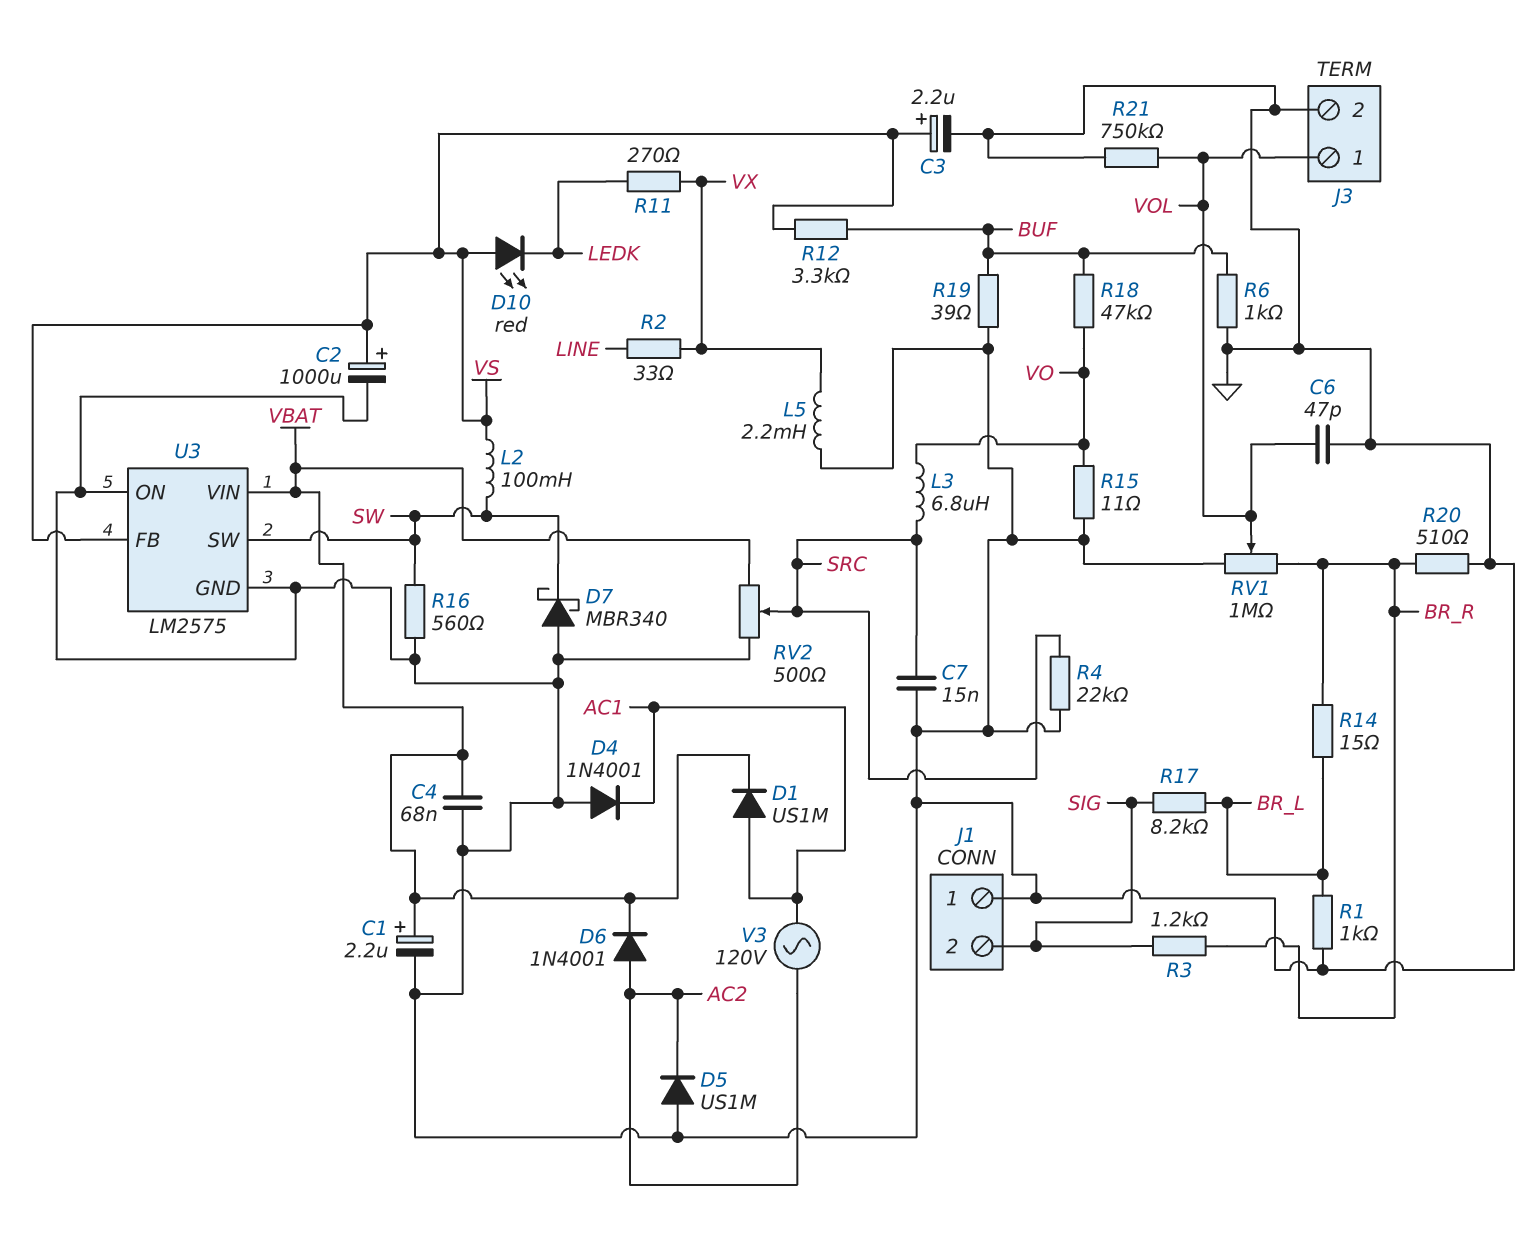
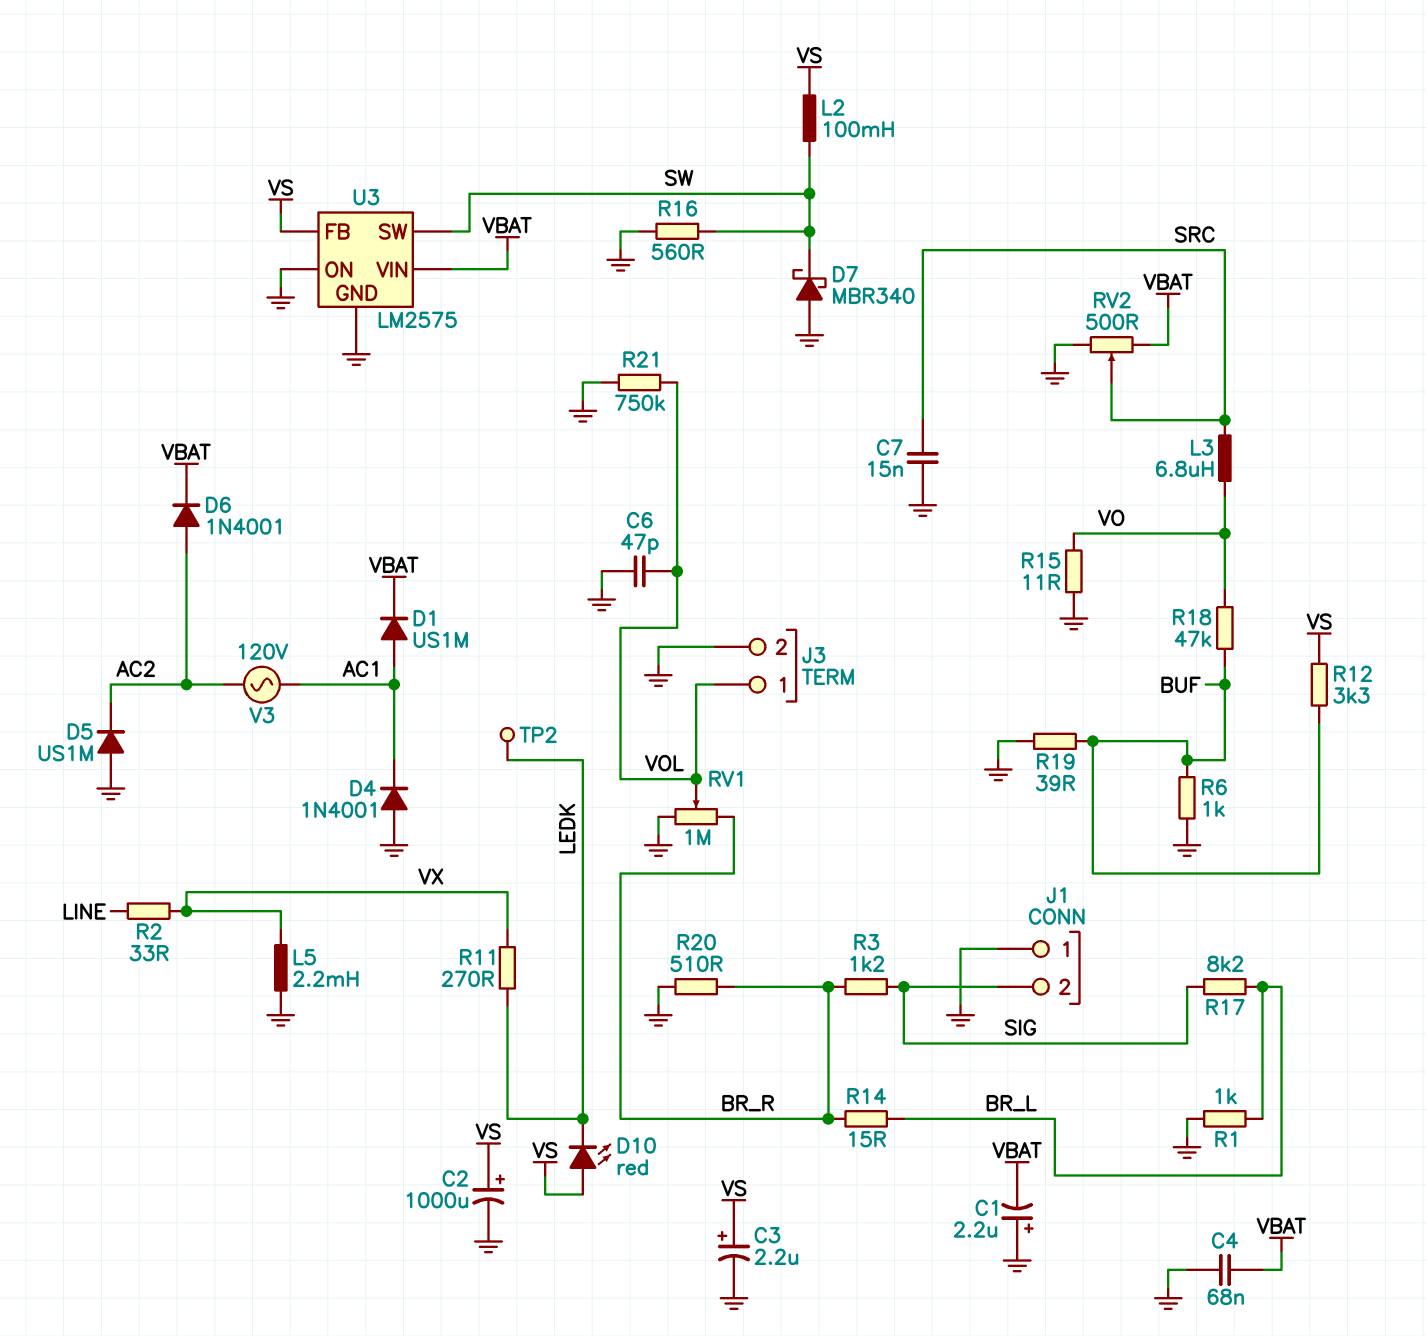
C1: 2.2uF (plus VBAT, minus GND) -> 2.2uF (plus GND, minus VBAT)
R4: 22k (GND, SRC) -> none
TP2: none -> test point (LEDK)

